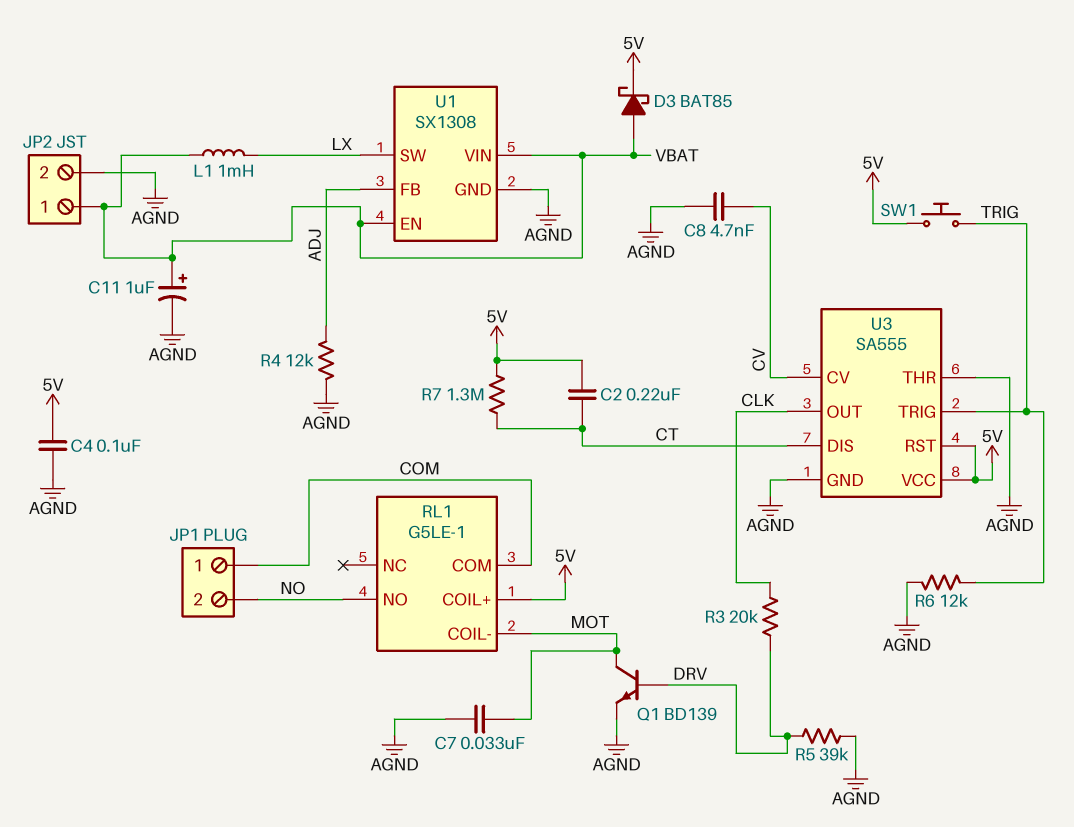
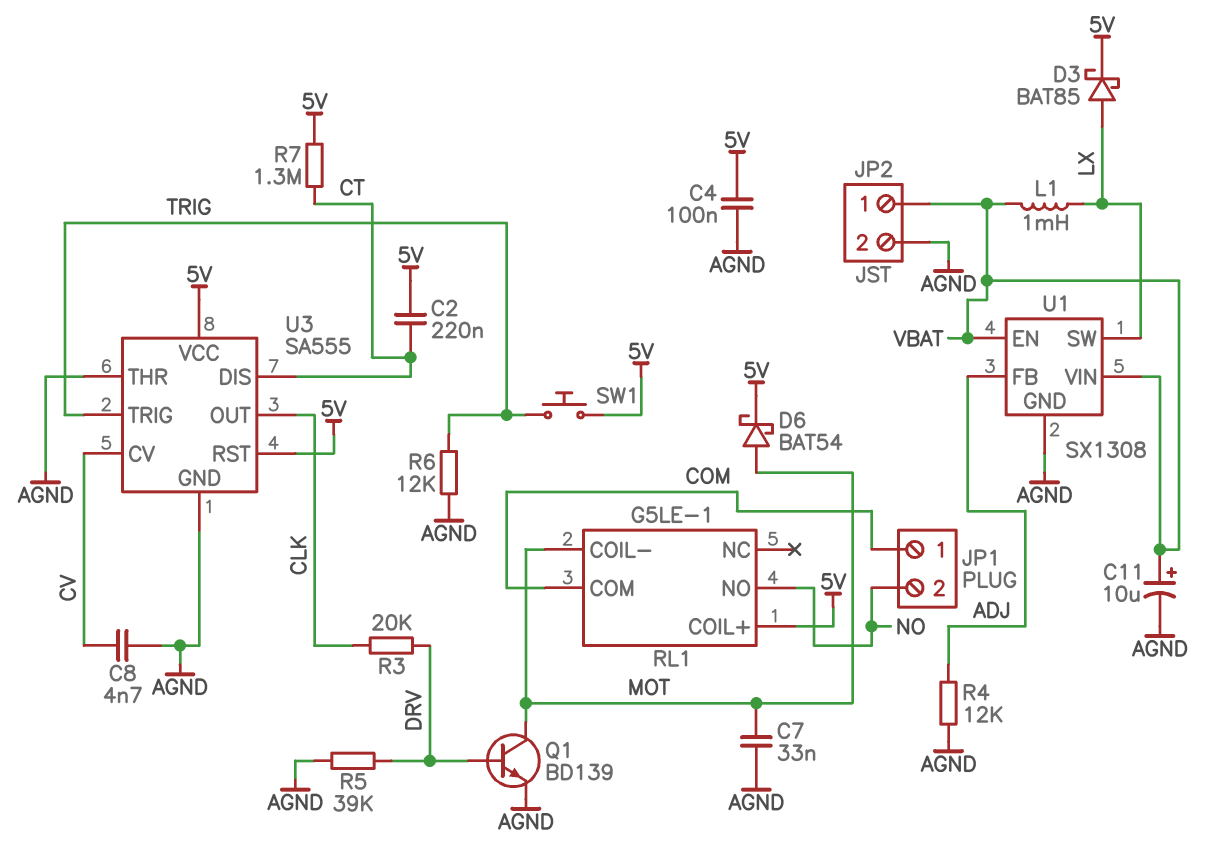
C11: 1uF (plus VBAT, minus AGND) -> 10uF (plus VBAT, minus AGND)
D3: schottky BAT85 (A VBAT, K 5V) -> schottky BAT85 (A LX, K 5V)
D6: none -> schottky BAT54 (A MOT, K 5V)

